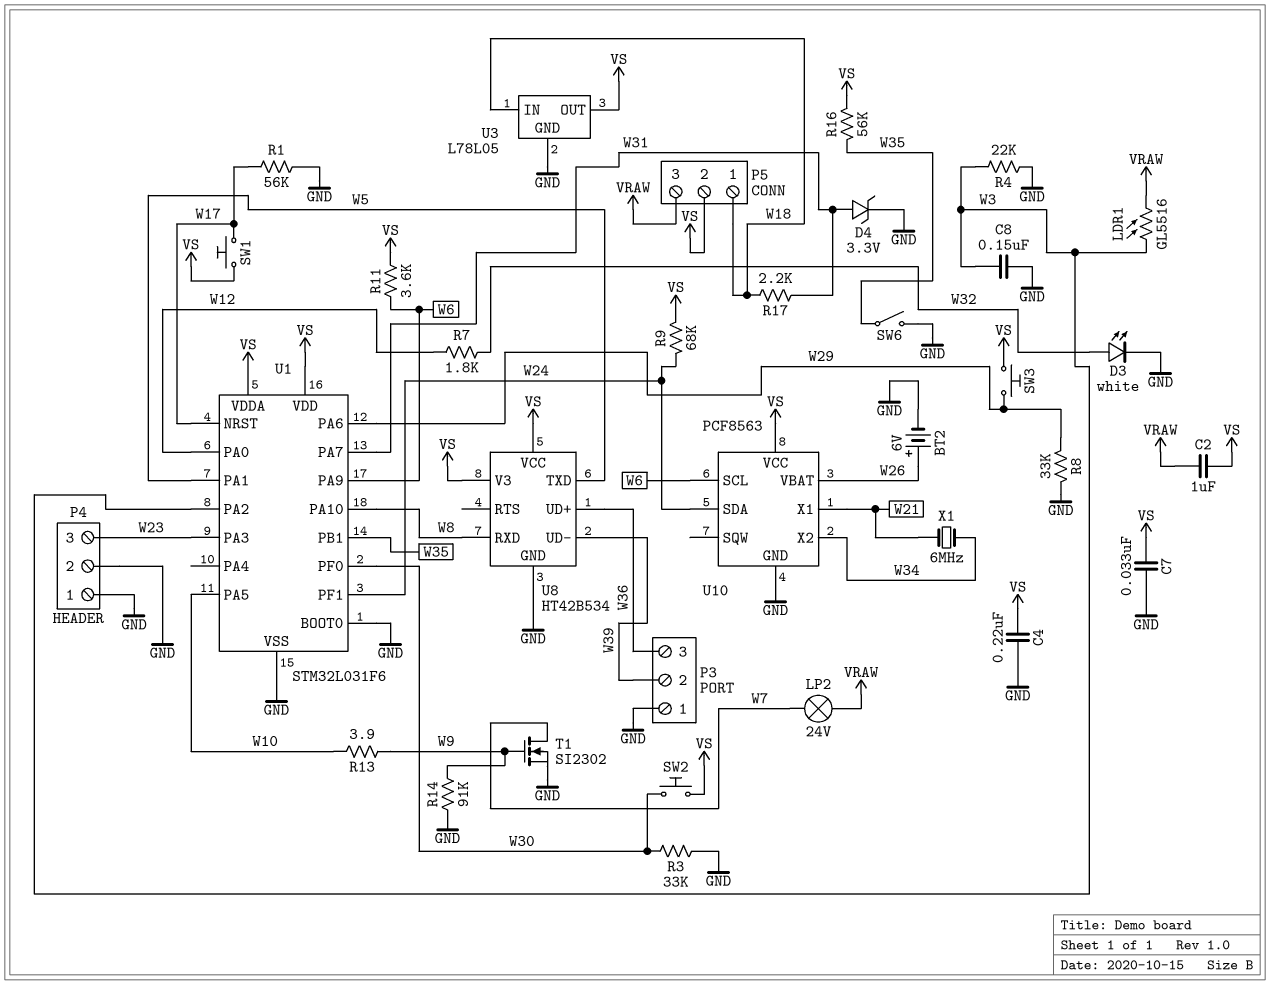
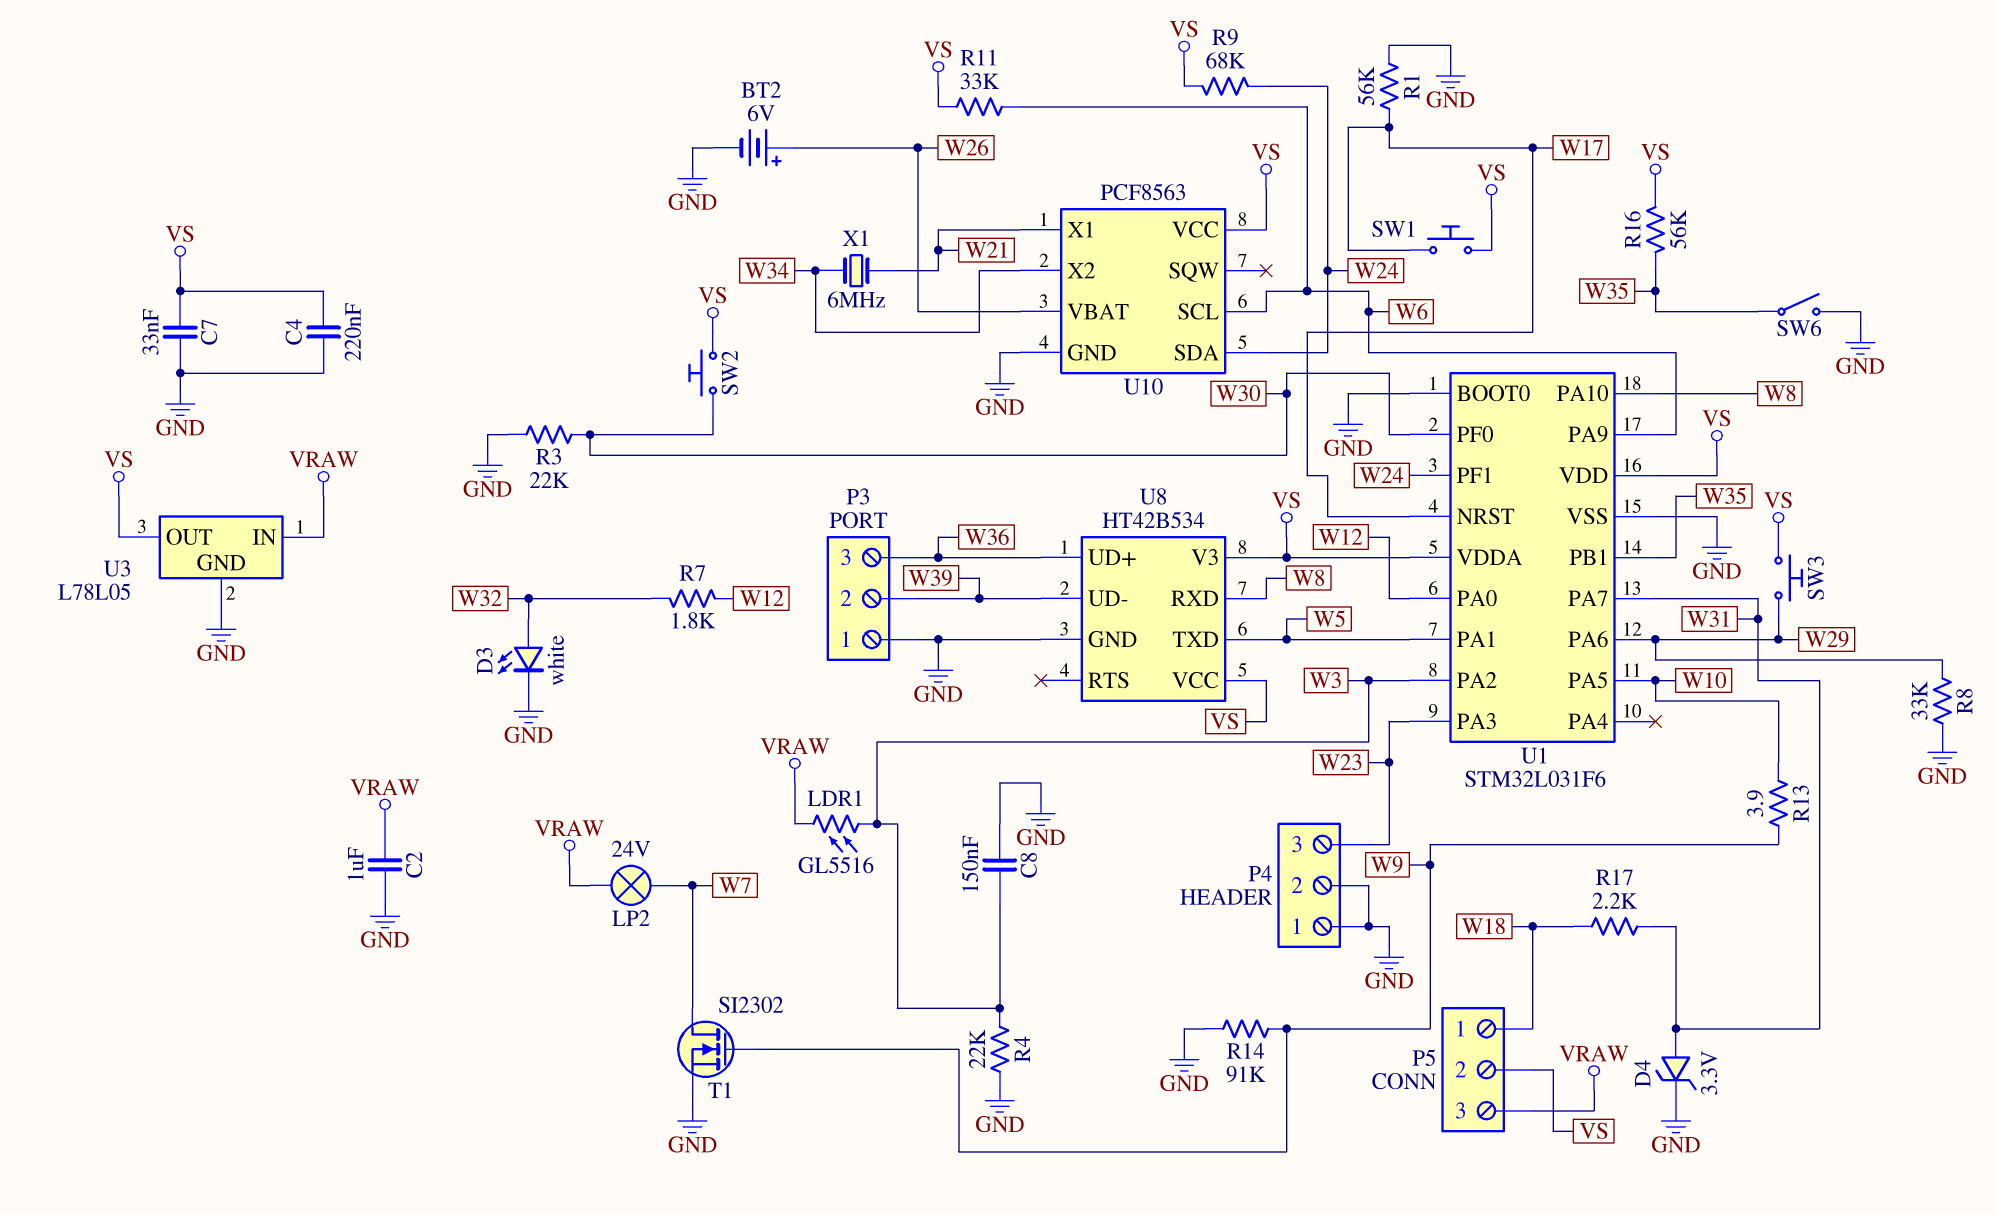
C2: 1uF (VRAW, VS) -> 1uF (GND, VRAW)
R3: 33k (GND, W30) -> 22k (GND, W30)
R11: 3.6k (VS, W6) -> 33k (VS, W6)
U3 pin IN: W18 -> VRAW

